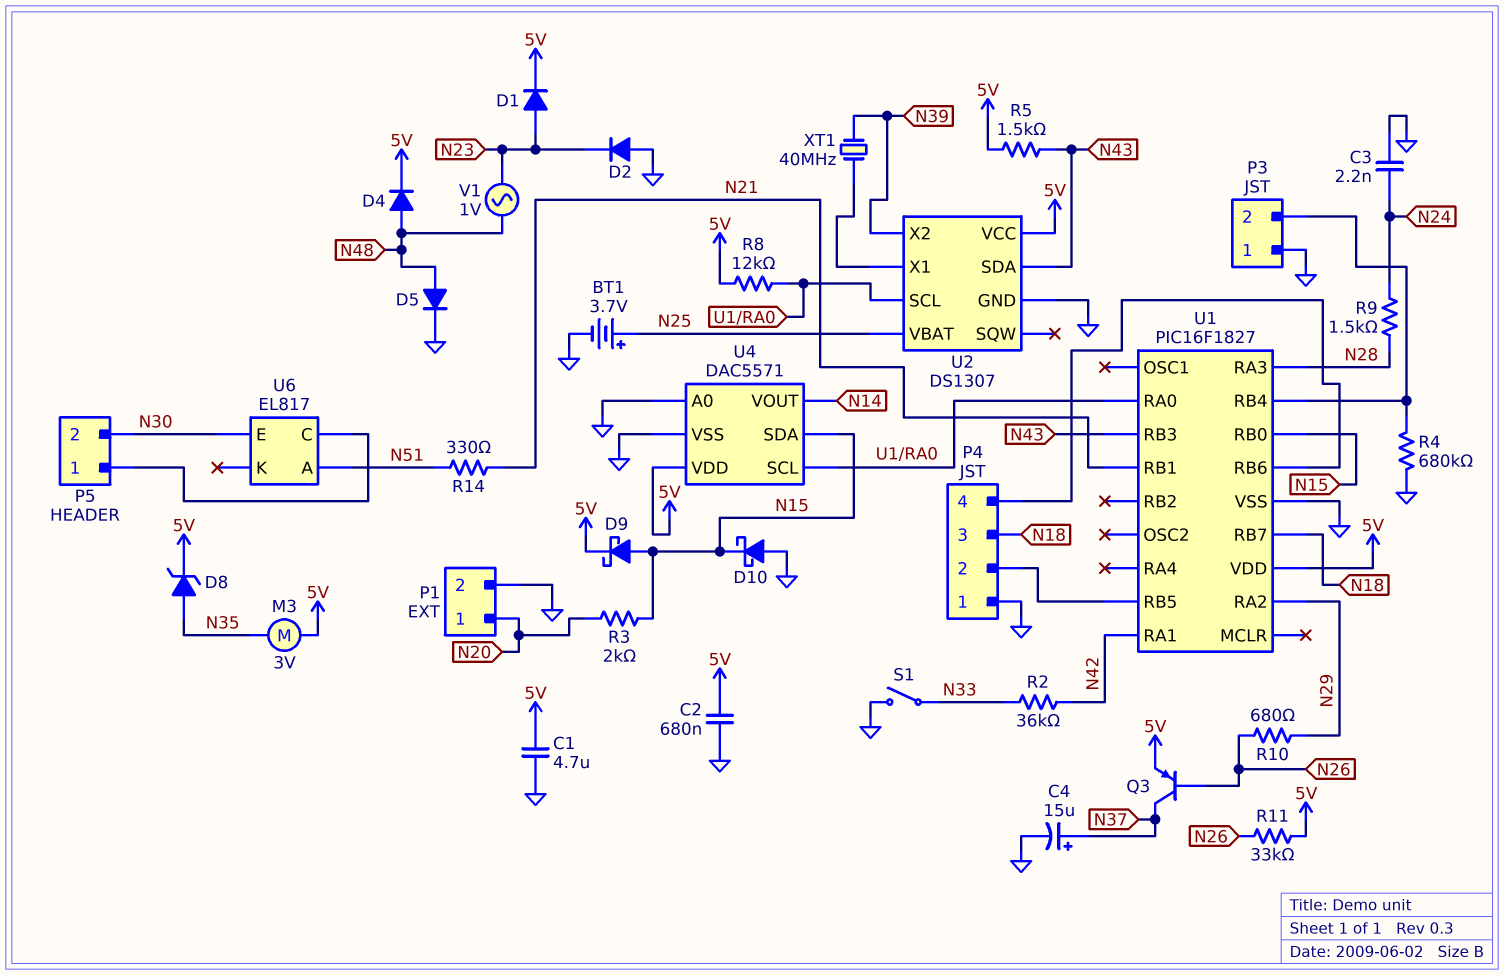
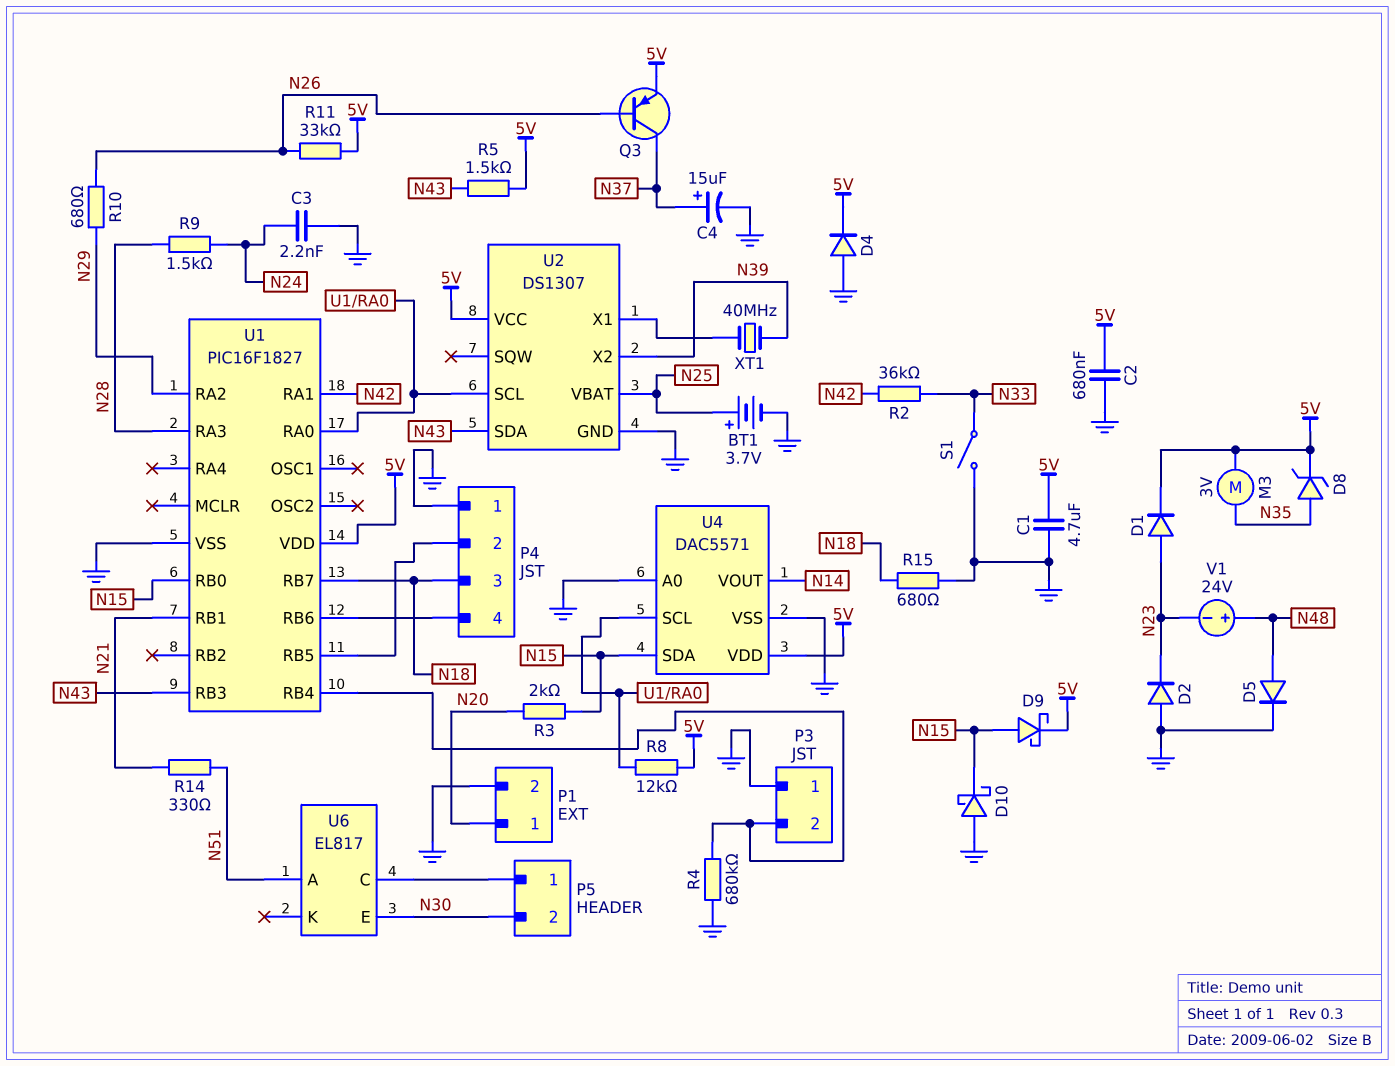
D4: diode (A N48, K 5V) -> diode (A GND, K 5V)
R15: none -> 680 (GND, N18)
V1: AC 1V (N23, N48) -> 24V (plus N48, minus N23)

